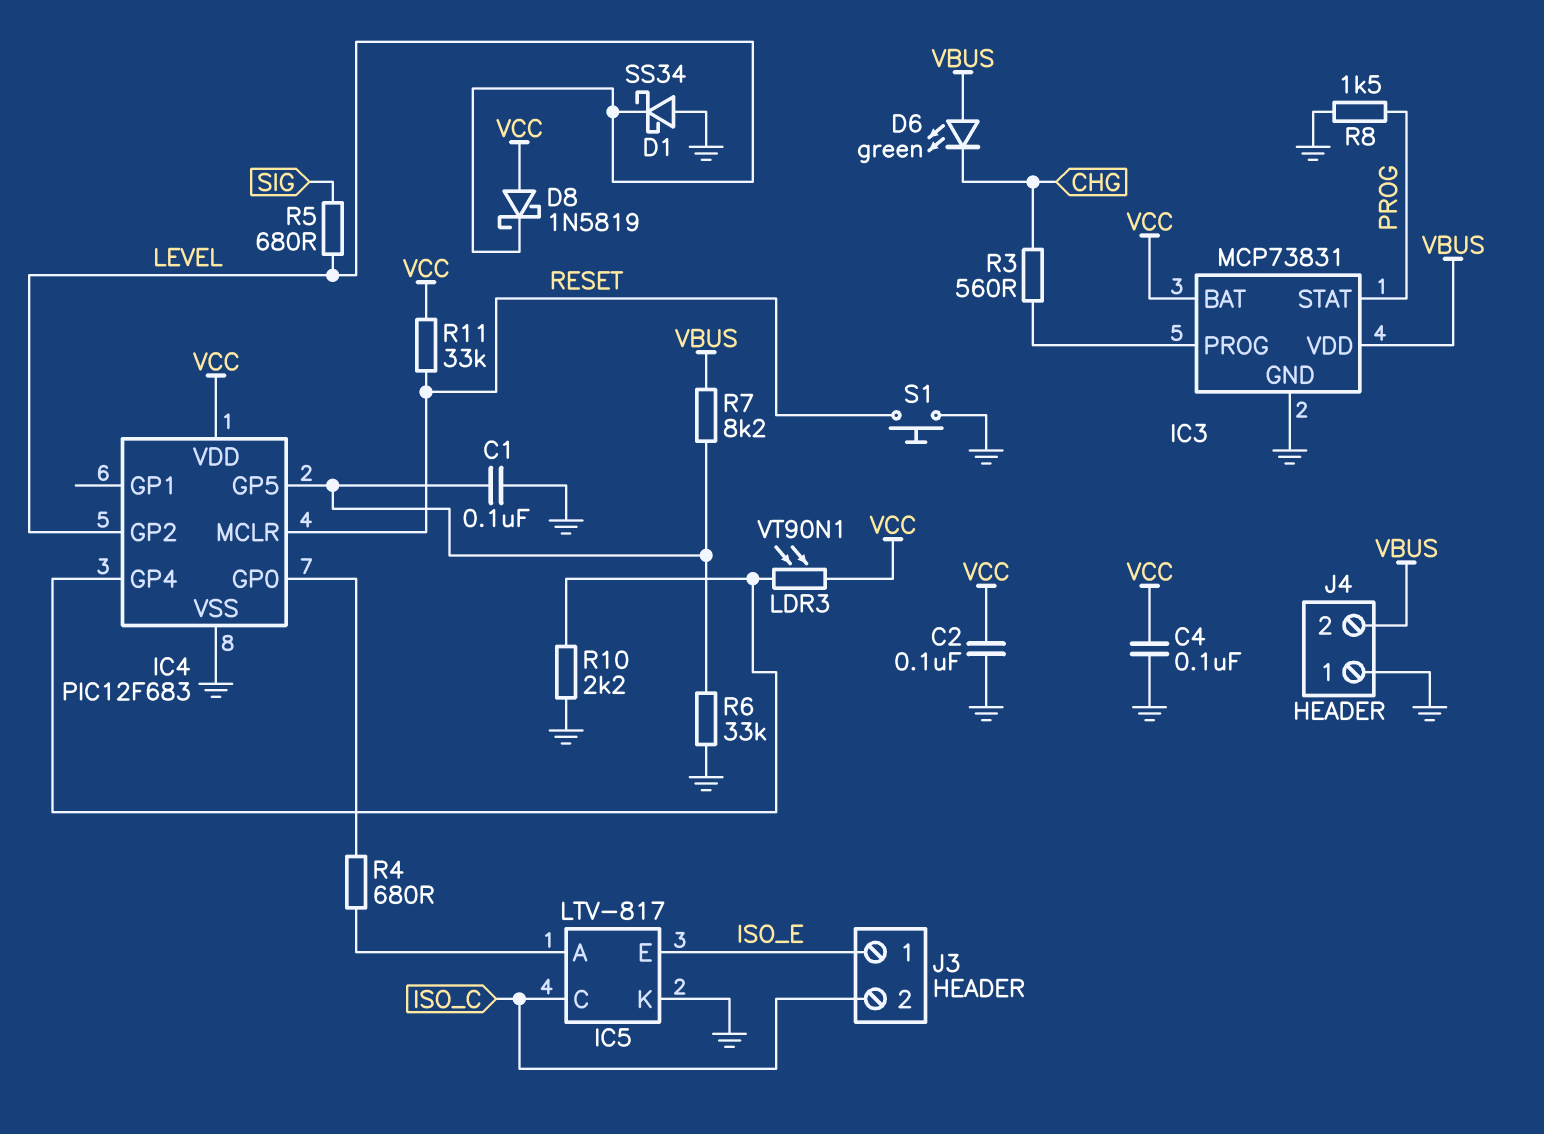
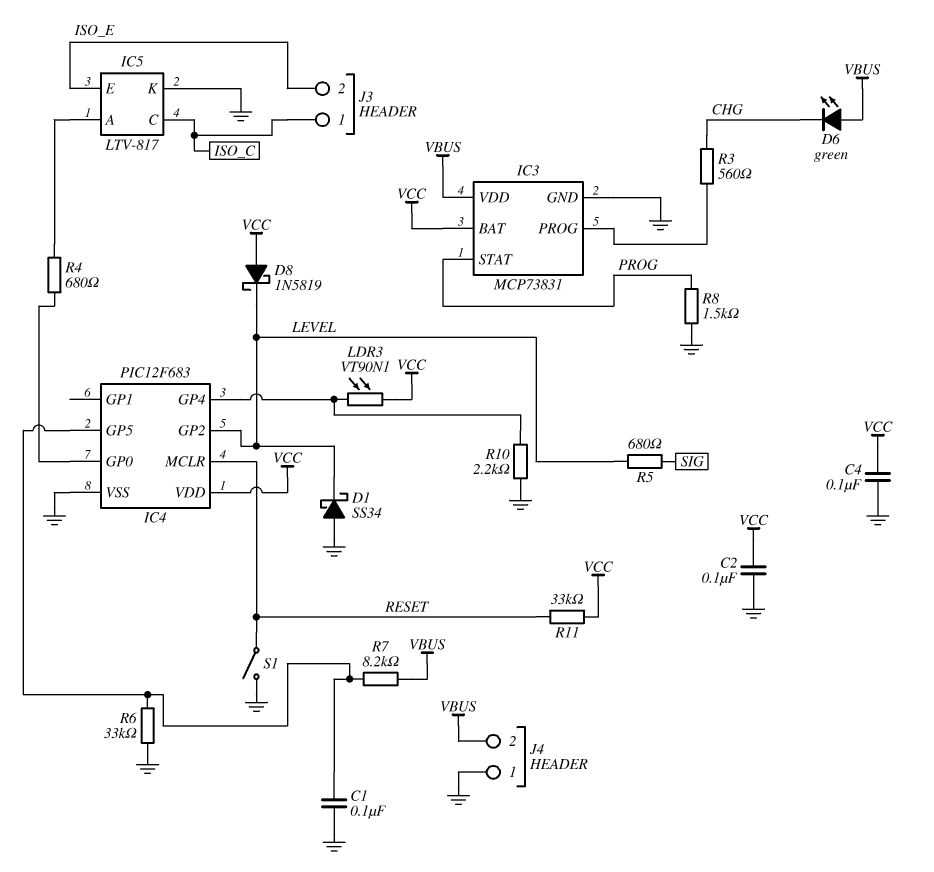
J3 pin 1: ISO_E -> ISO_C
J3 pin 2: ISO_C -> ISO_E
S1: button (GND, RESET) -> switch (GND, RESET)

